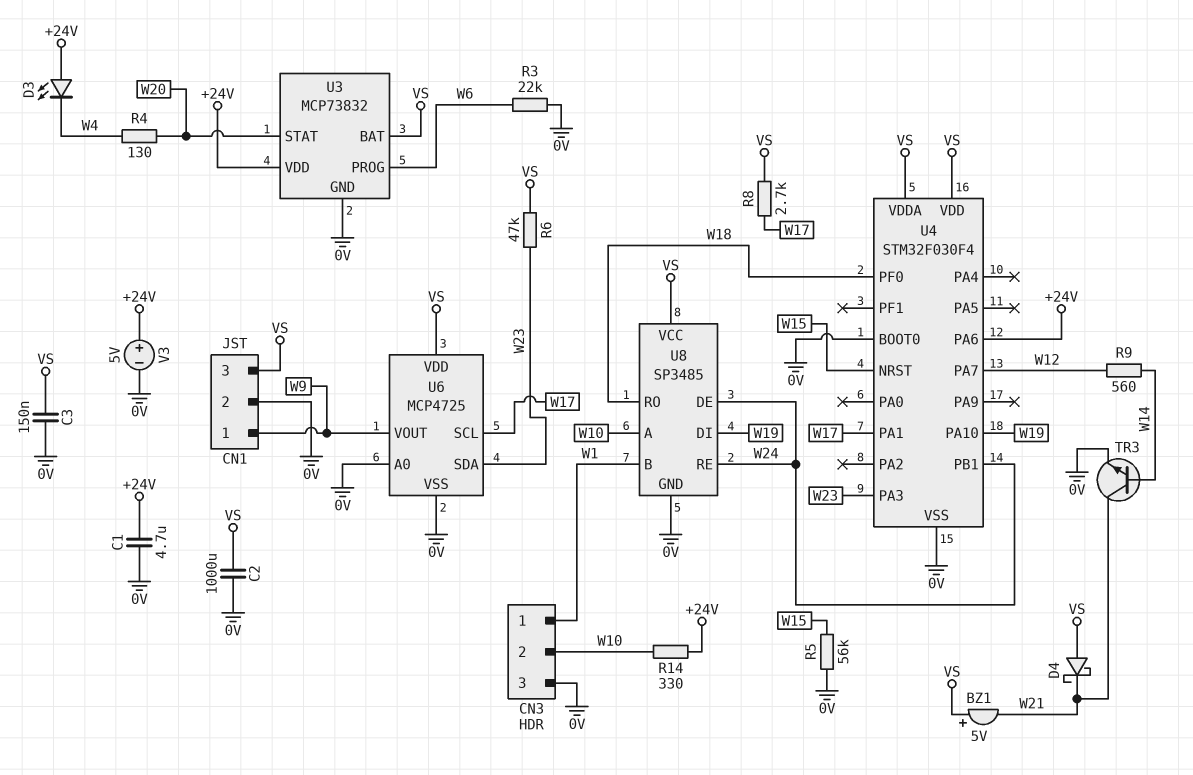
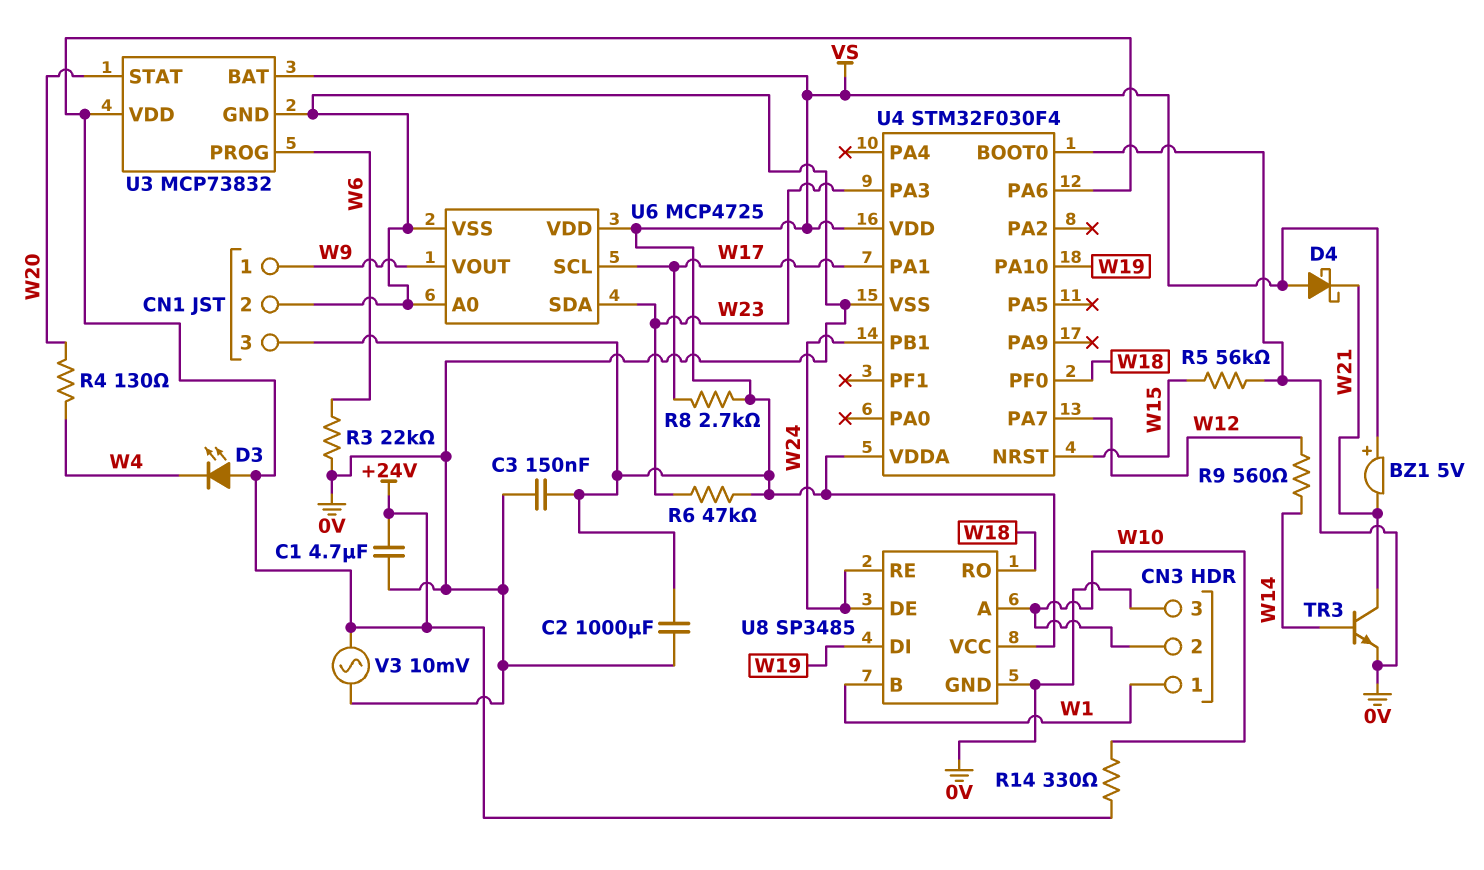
V3: 5V (plus +24V, minus 0V) -> AC 10mV (+24V, 0V)

